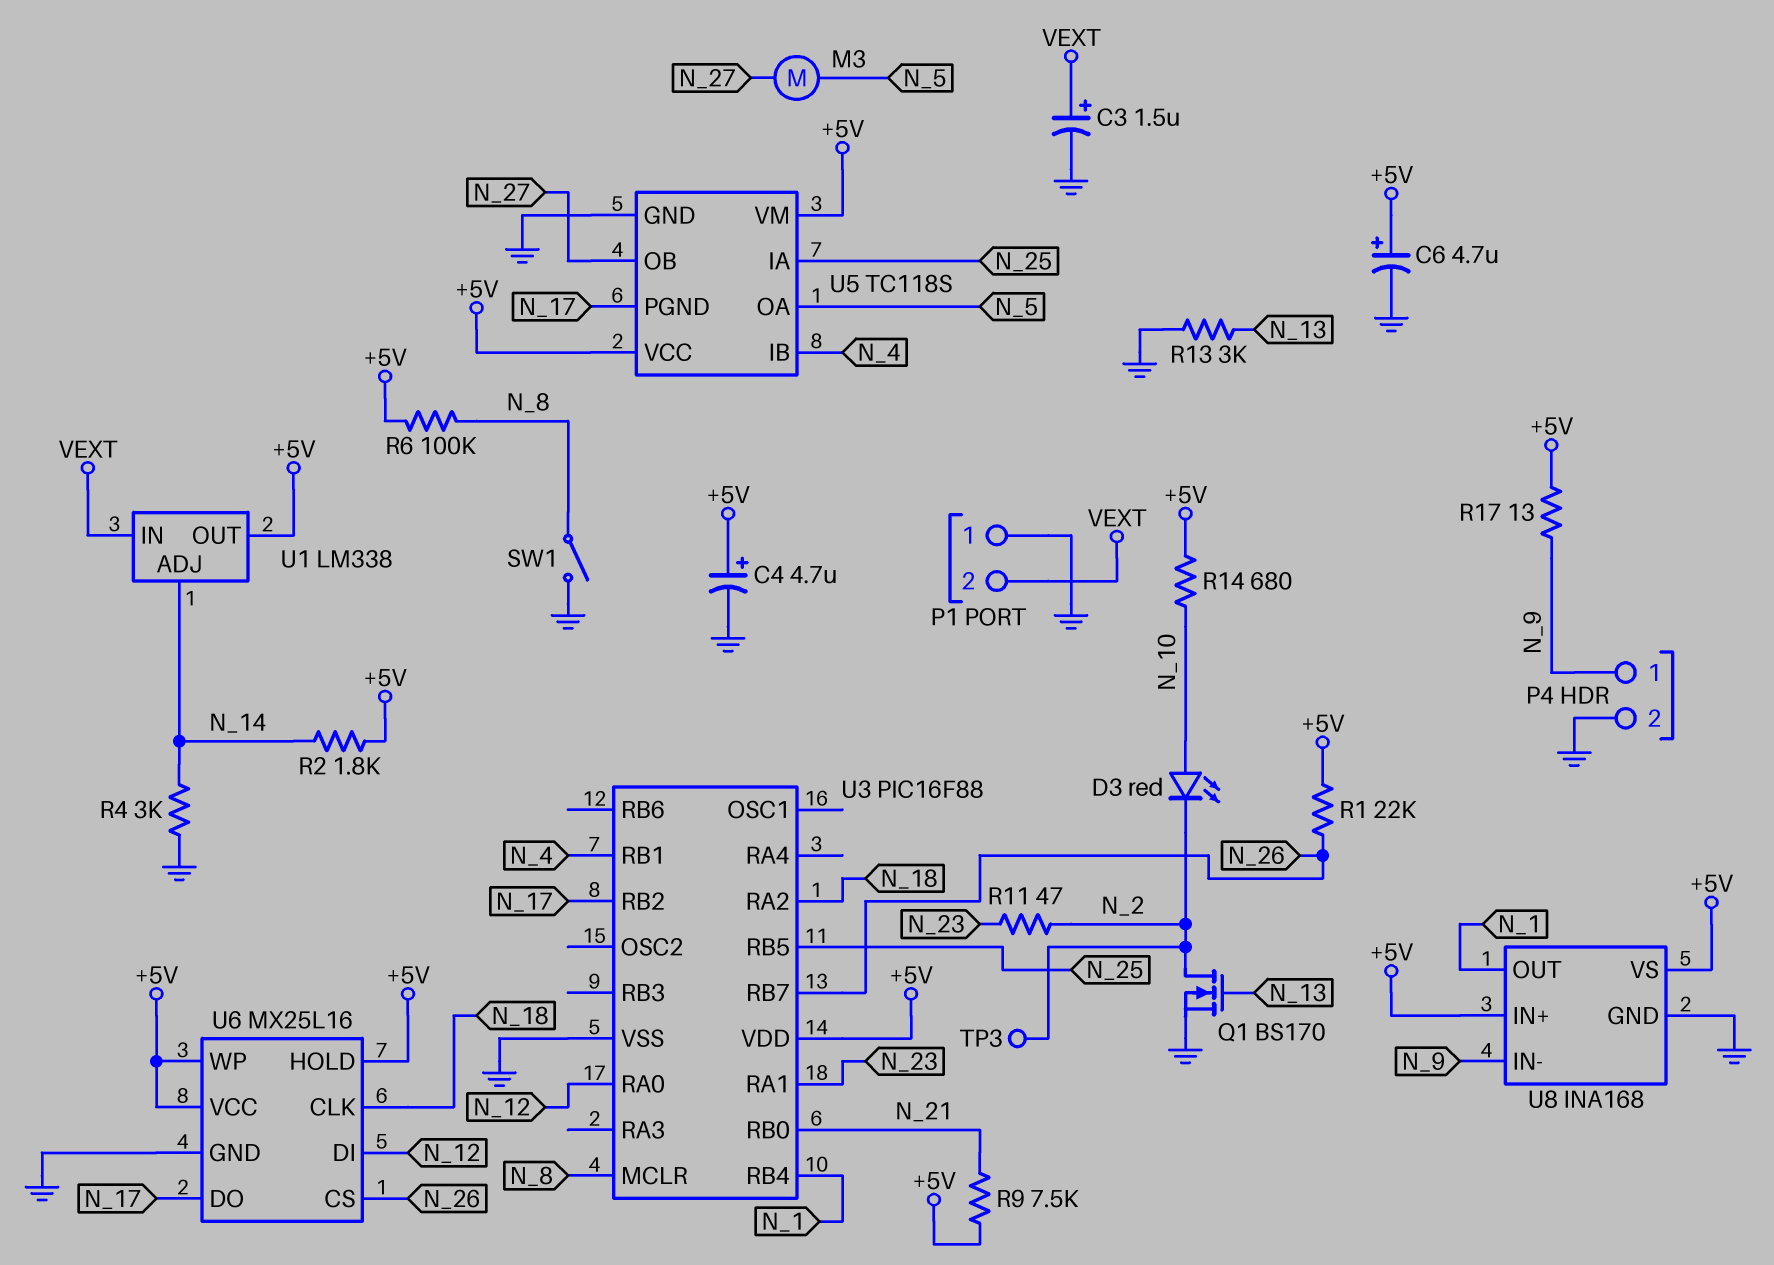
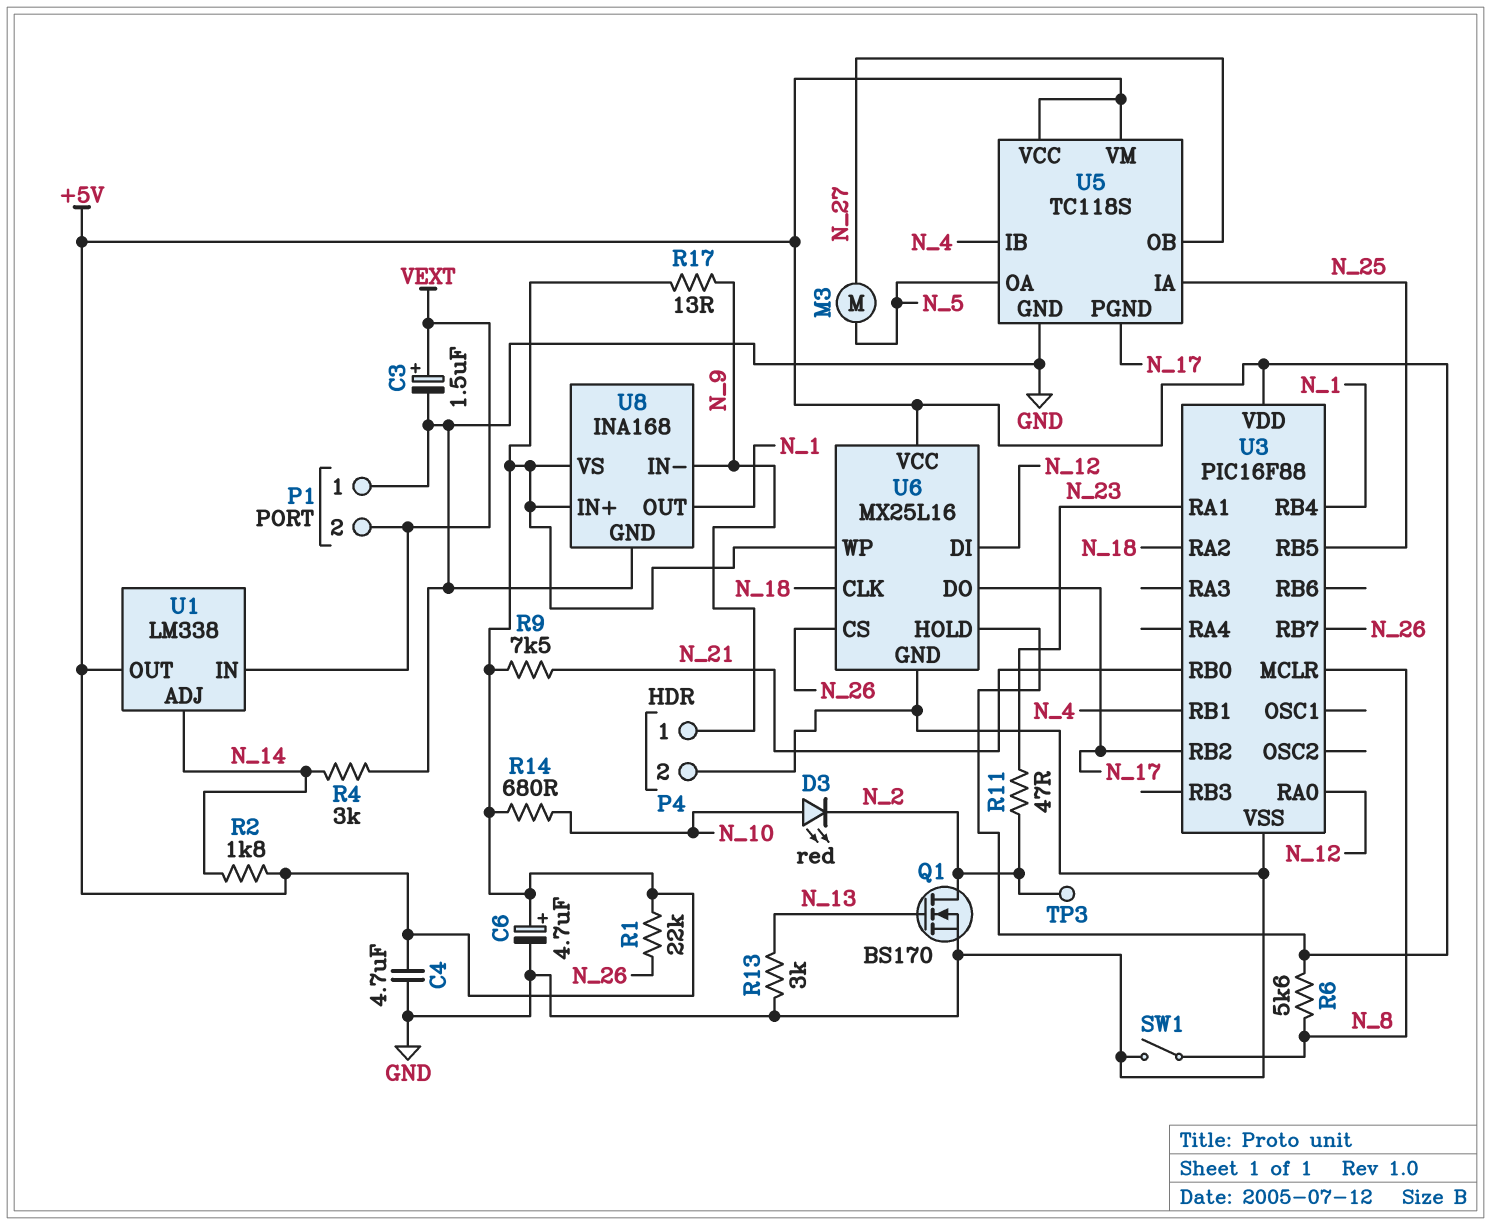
C4: 4.7uF (plus +5V, minus GND) -> 4.7uF (+5V, GND)
R6: 100k (+5V, N_8) -> 5.6k (+5V, N_8)

